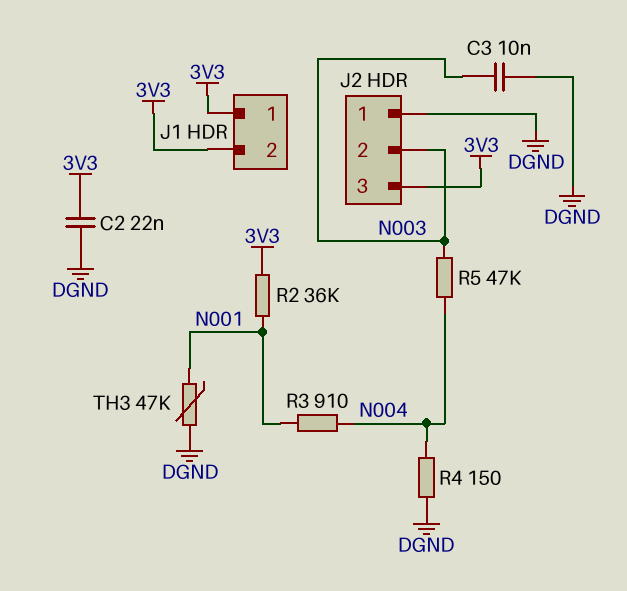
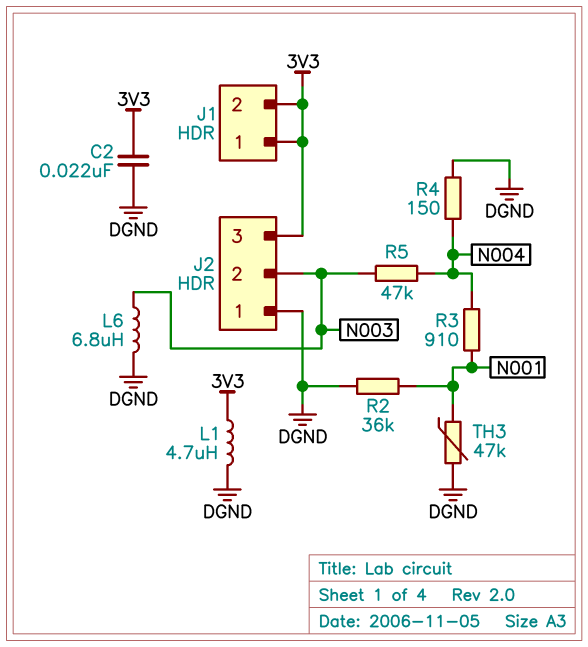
C3: 10nF (DGND, N003) -> none
L1: none -> 4.7uH (3V3, DGND)
L6: none -> 6.8uH (DGND, N003)
R2: 36k (3V3, N001) -> 36k (DGND, N001)

